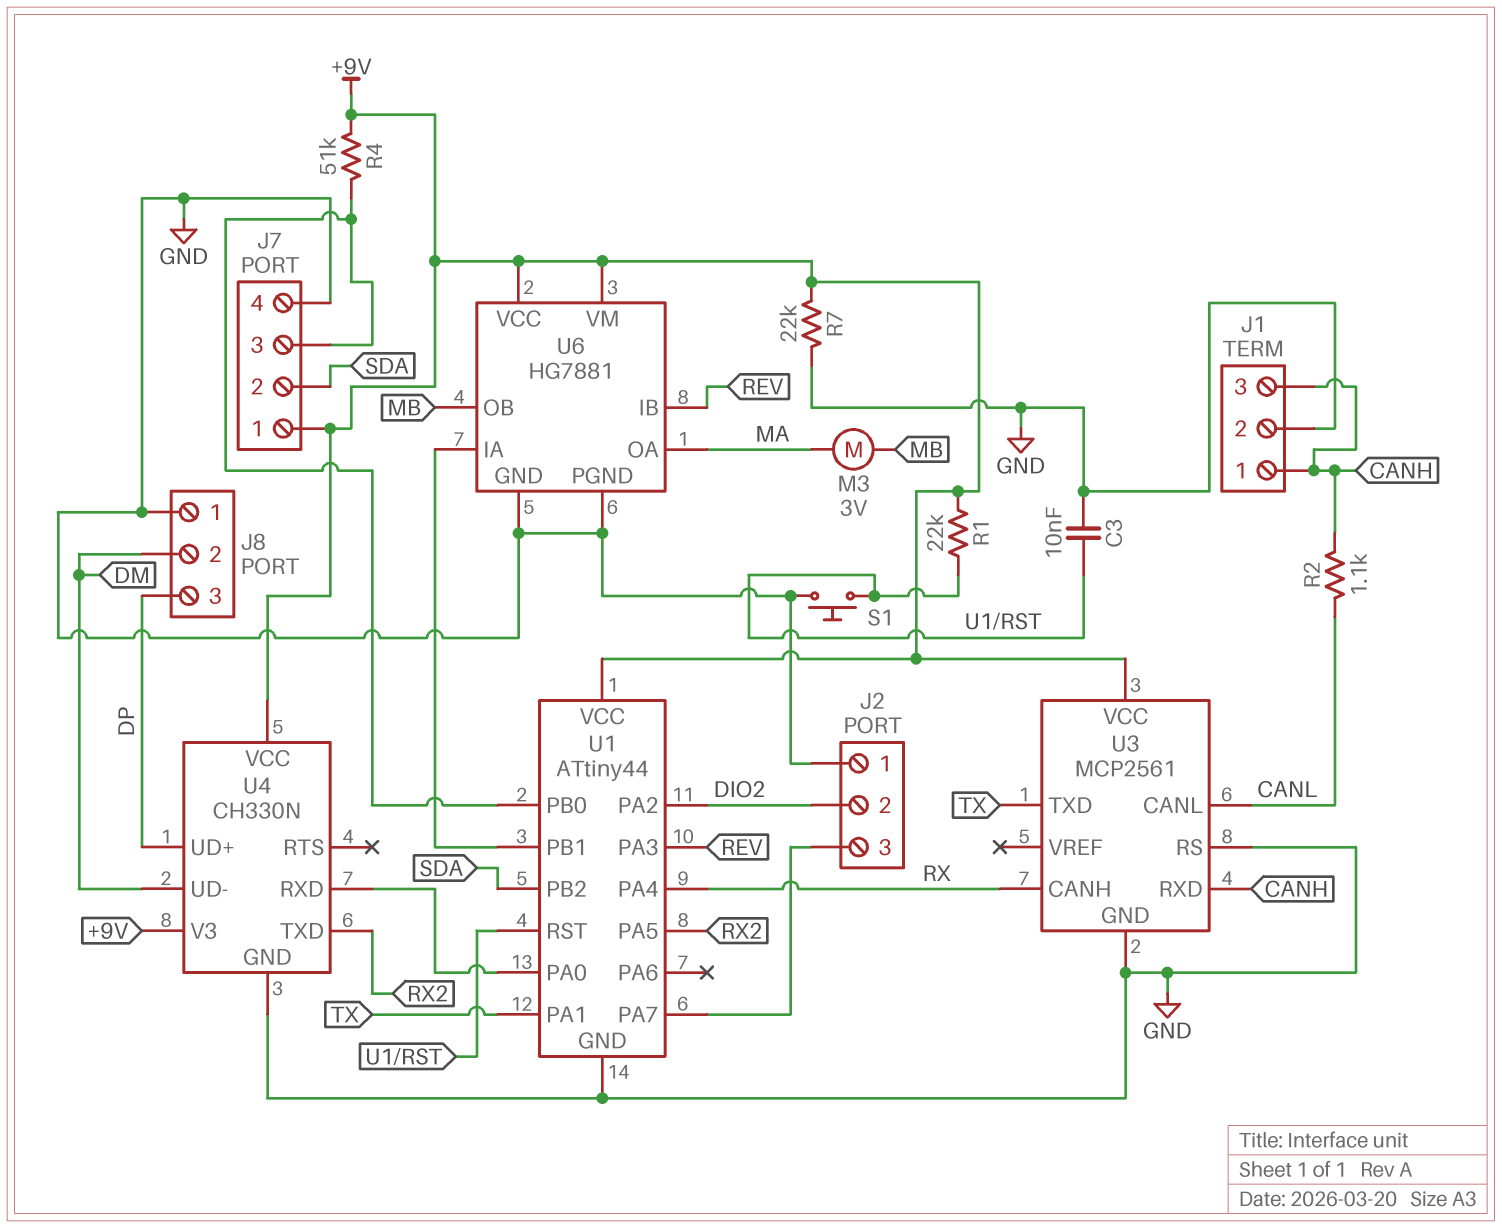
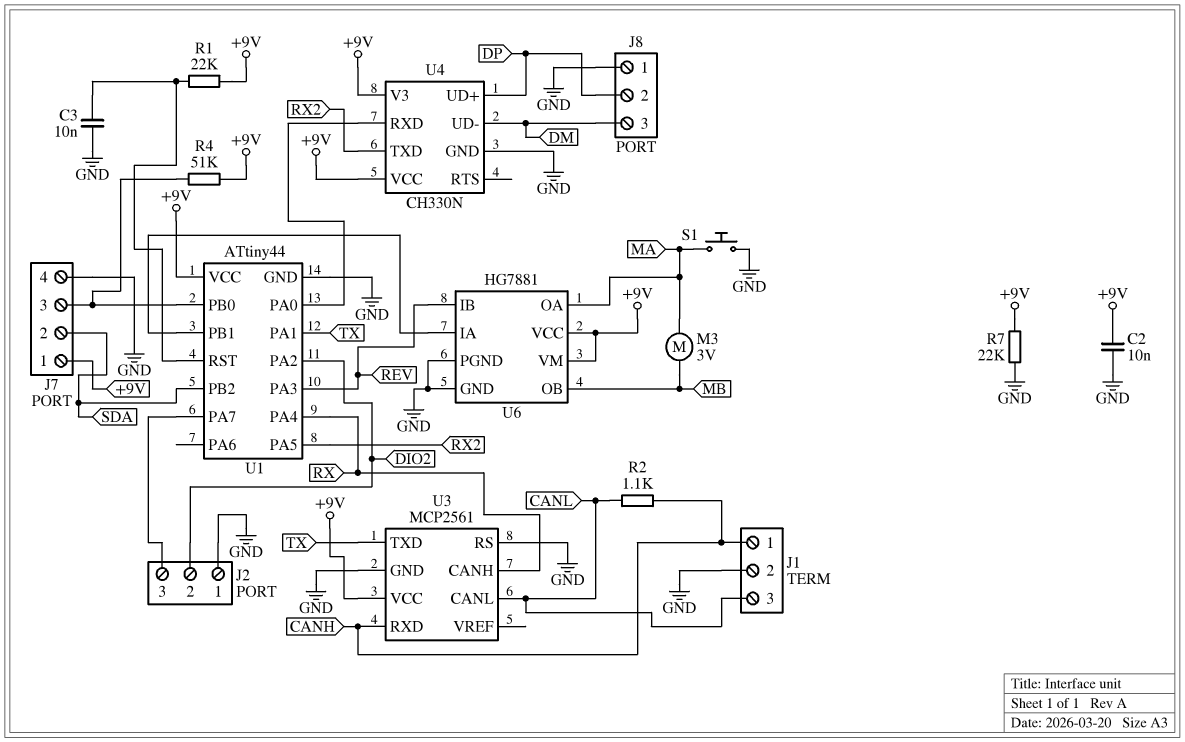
C2: none -> 10nF (+9V, GND)
J1 pin 3: CANH -> CANL
J8 pin 2: DM -> DP
J8 pin 3: DP -> DM
S1: button (GND, U1/RST) -> button (GND, MA)

